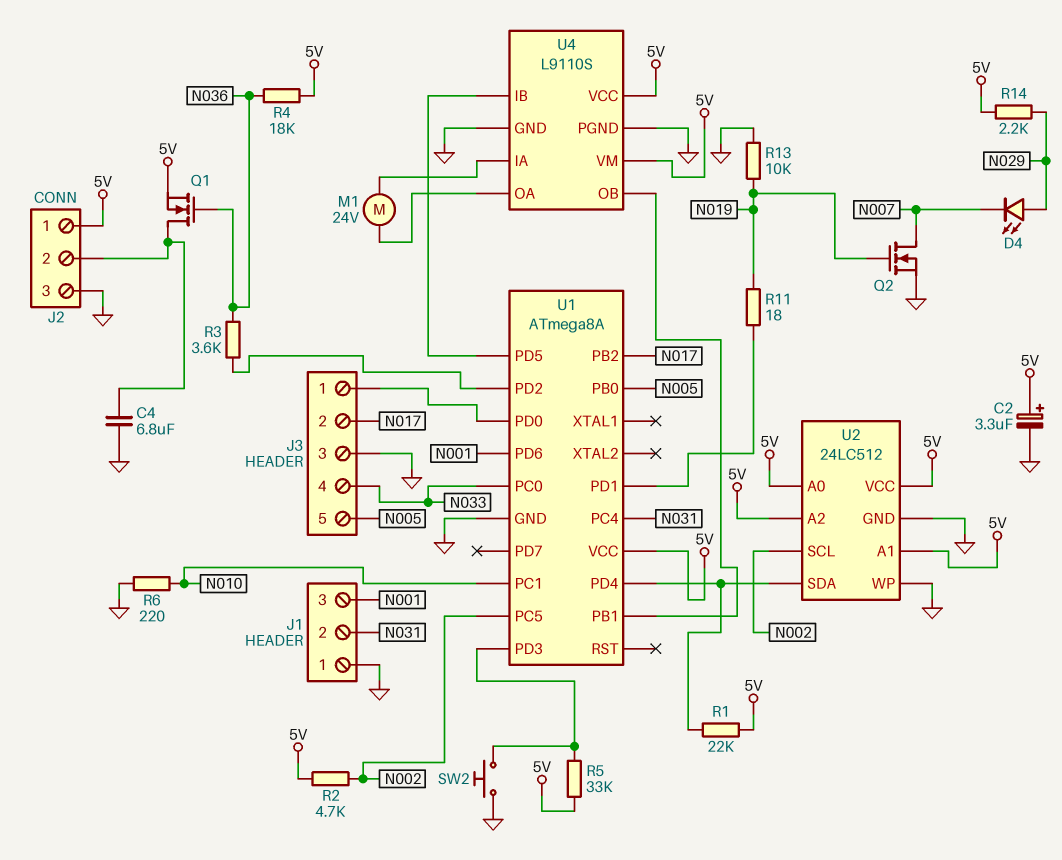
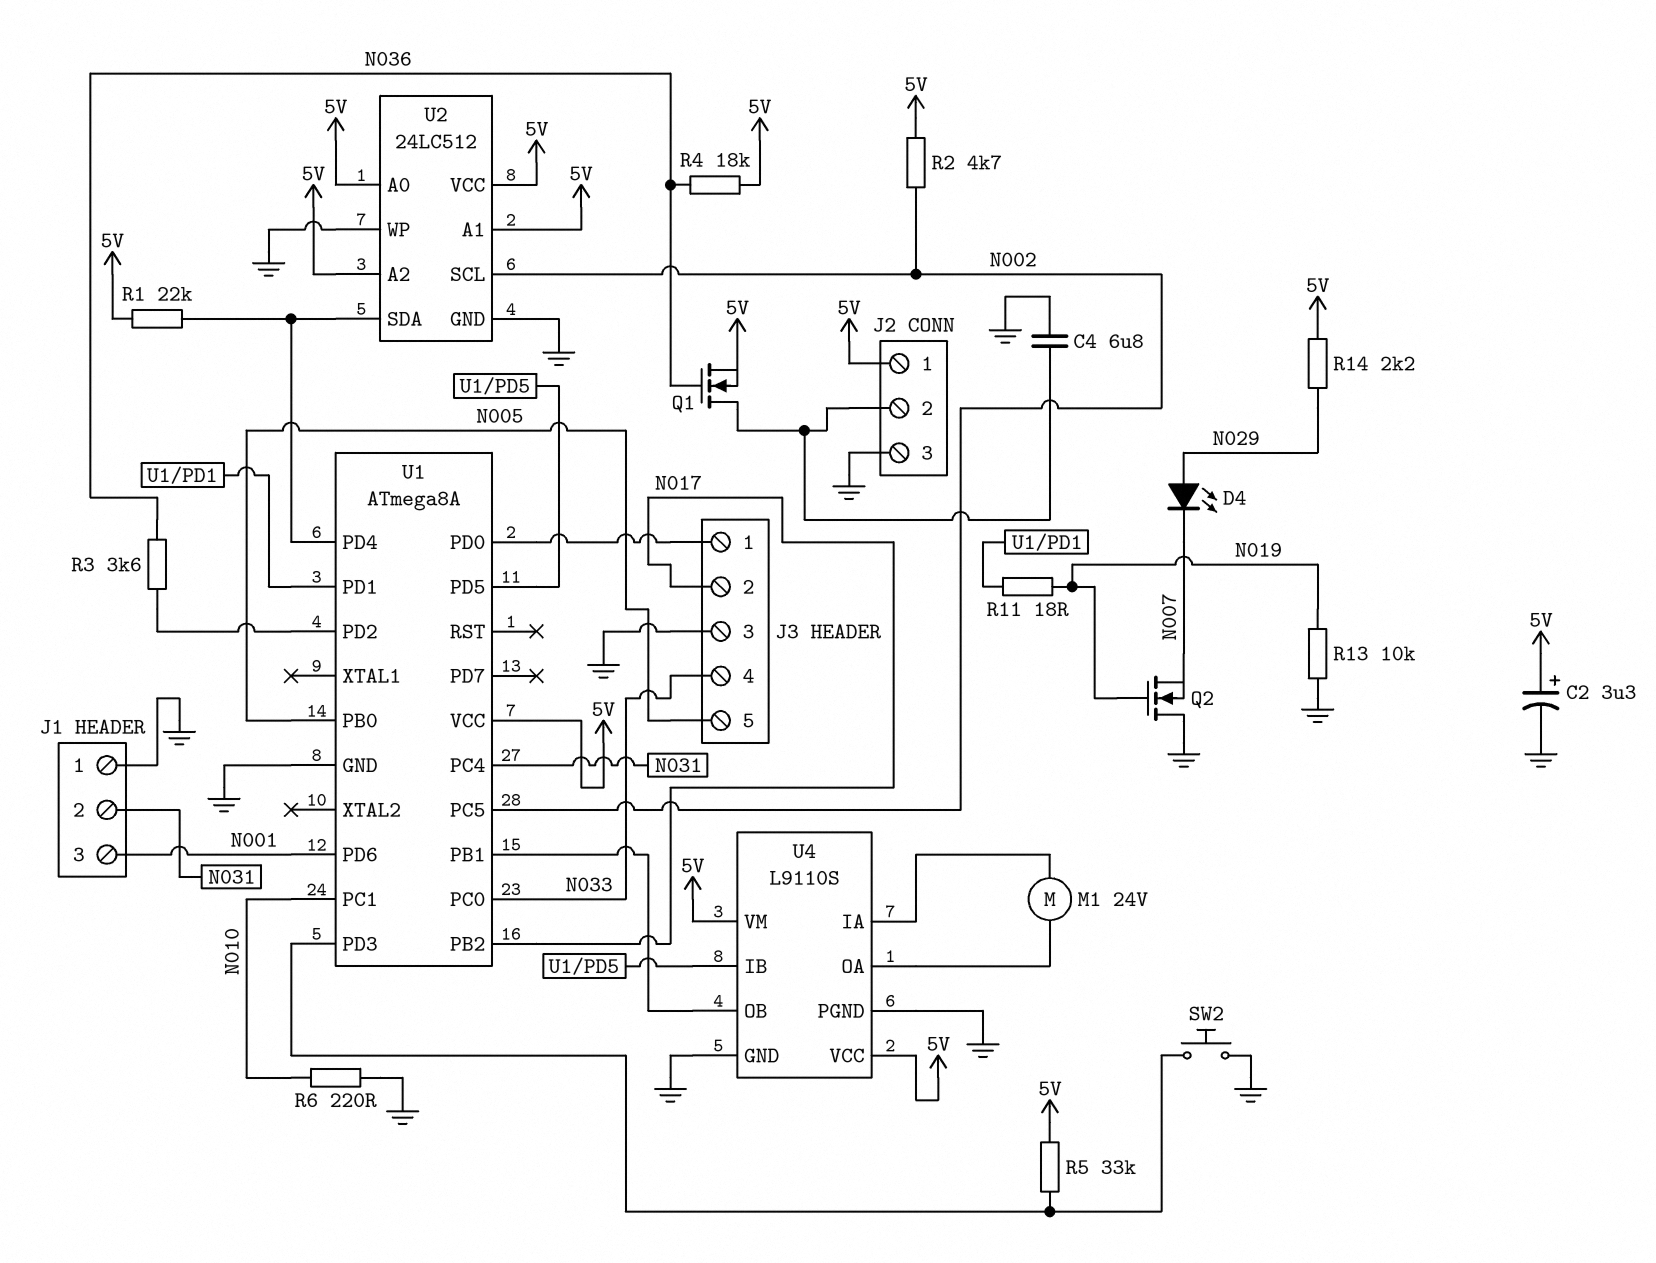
Q2: NMOS (G N019, D N007, S GND) -> NMOS (G N019, D GND, S N007)

